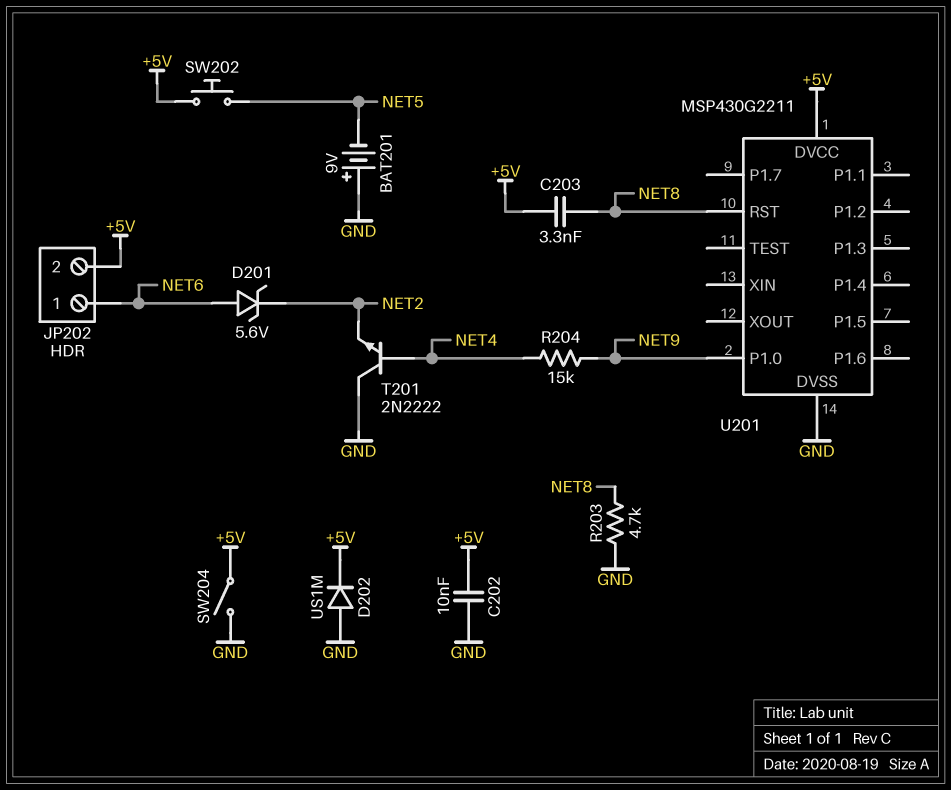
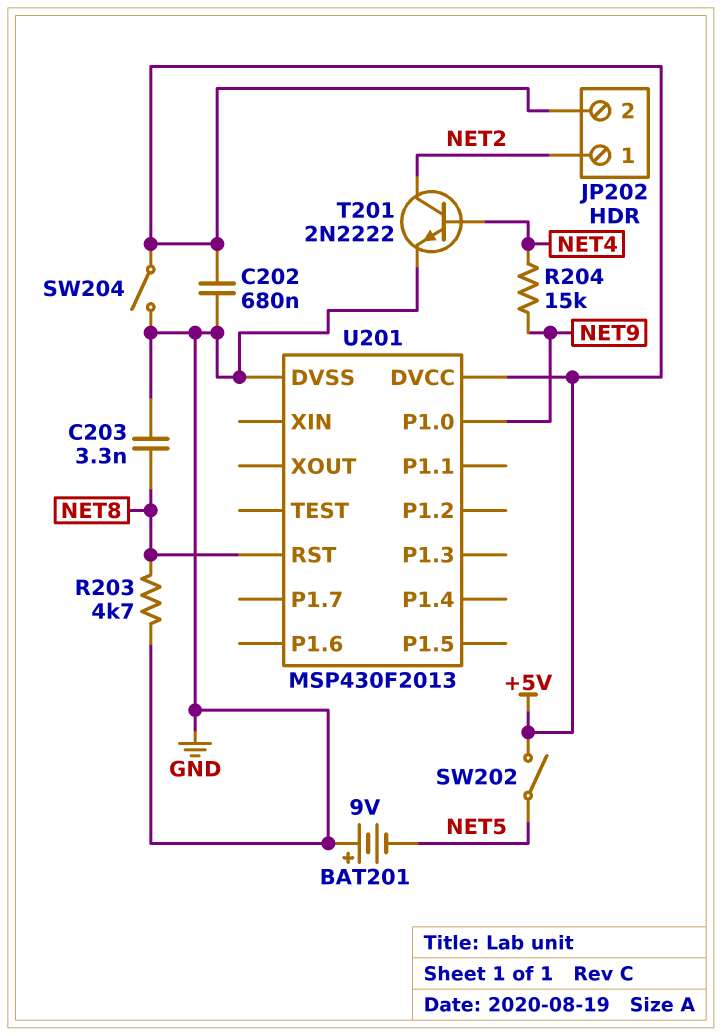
C202: 10nF (+5V, GND) -> 680nF (+5V, GND)
C203: 3.3nF (+5V, NET8) -> 3.3nF (GND, NET8)
D201: zener 5.6V (A NET6, K NET2) -> none
D202: diode US1M (A GND, K +5V) -> none
JP202 pin 1: NET6 -> NET2
SW202: button (+5V, NET5) -> switch (+5V, NET5)
T201: NPN 2N2222 (B NET4, C GND, E NET2) -> NPN 2N2222 (B NET4, C NET2, E GND)
U201: MSP430G2211 -> MSP430F2013

